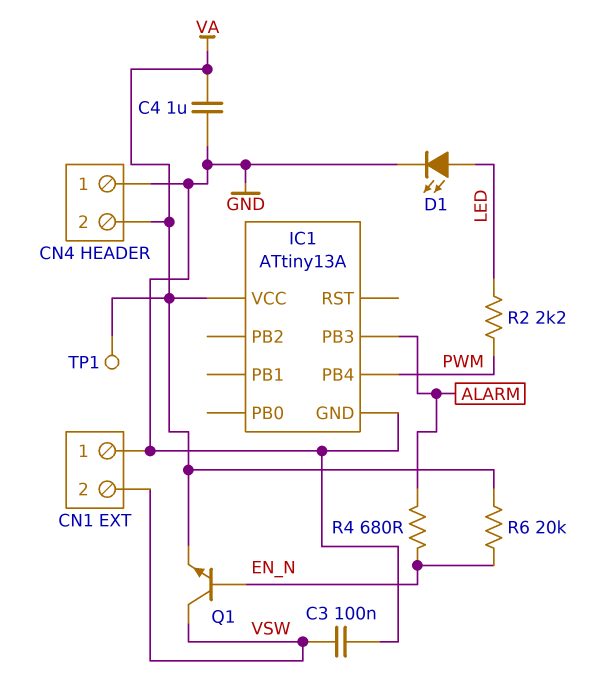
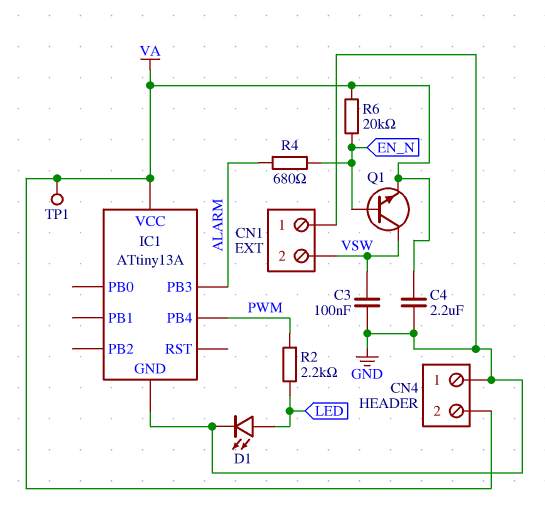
C4: 1uF (GND, VA) -> 2.2uF (GND, VA)

